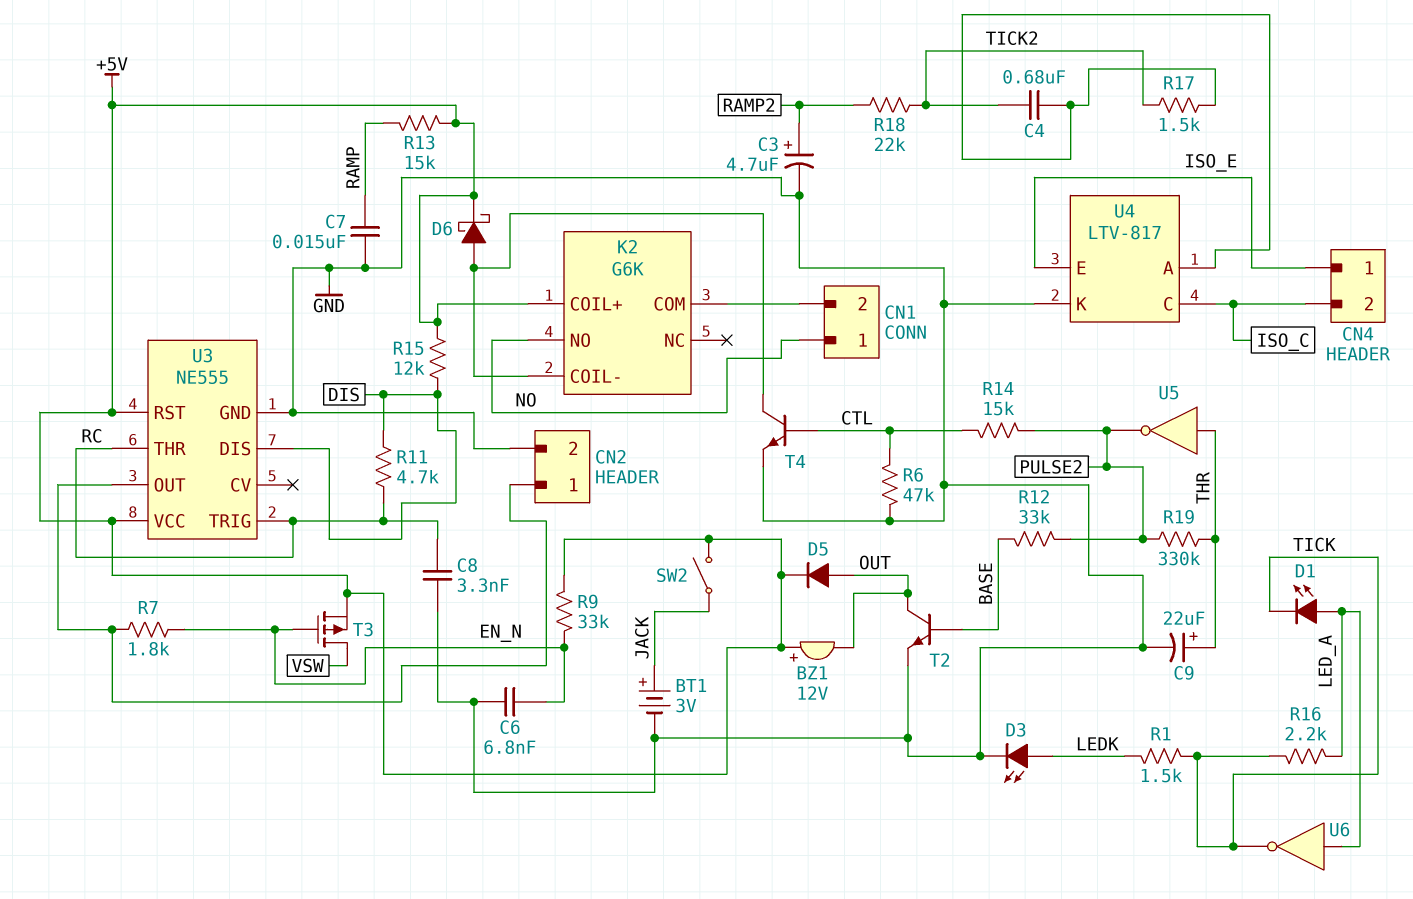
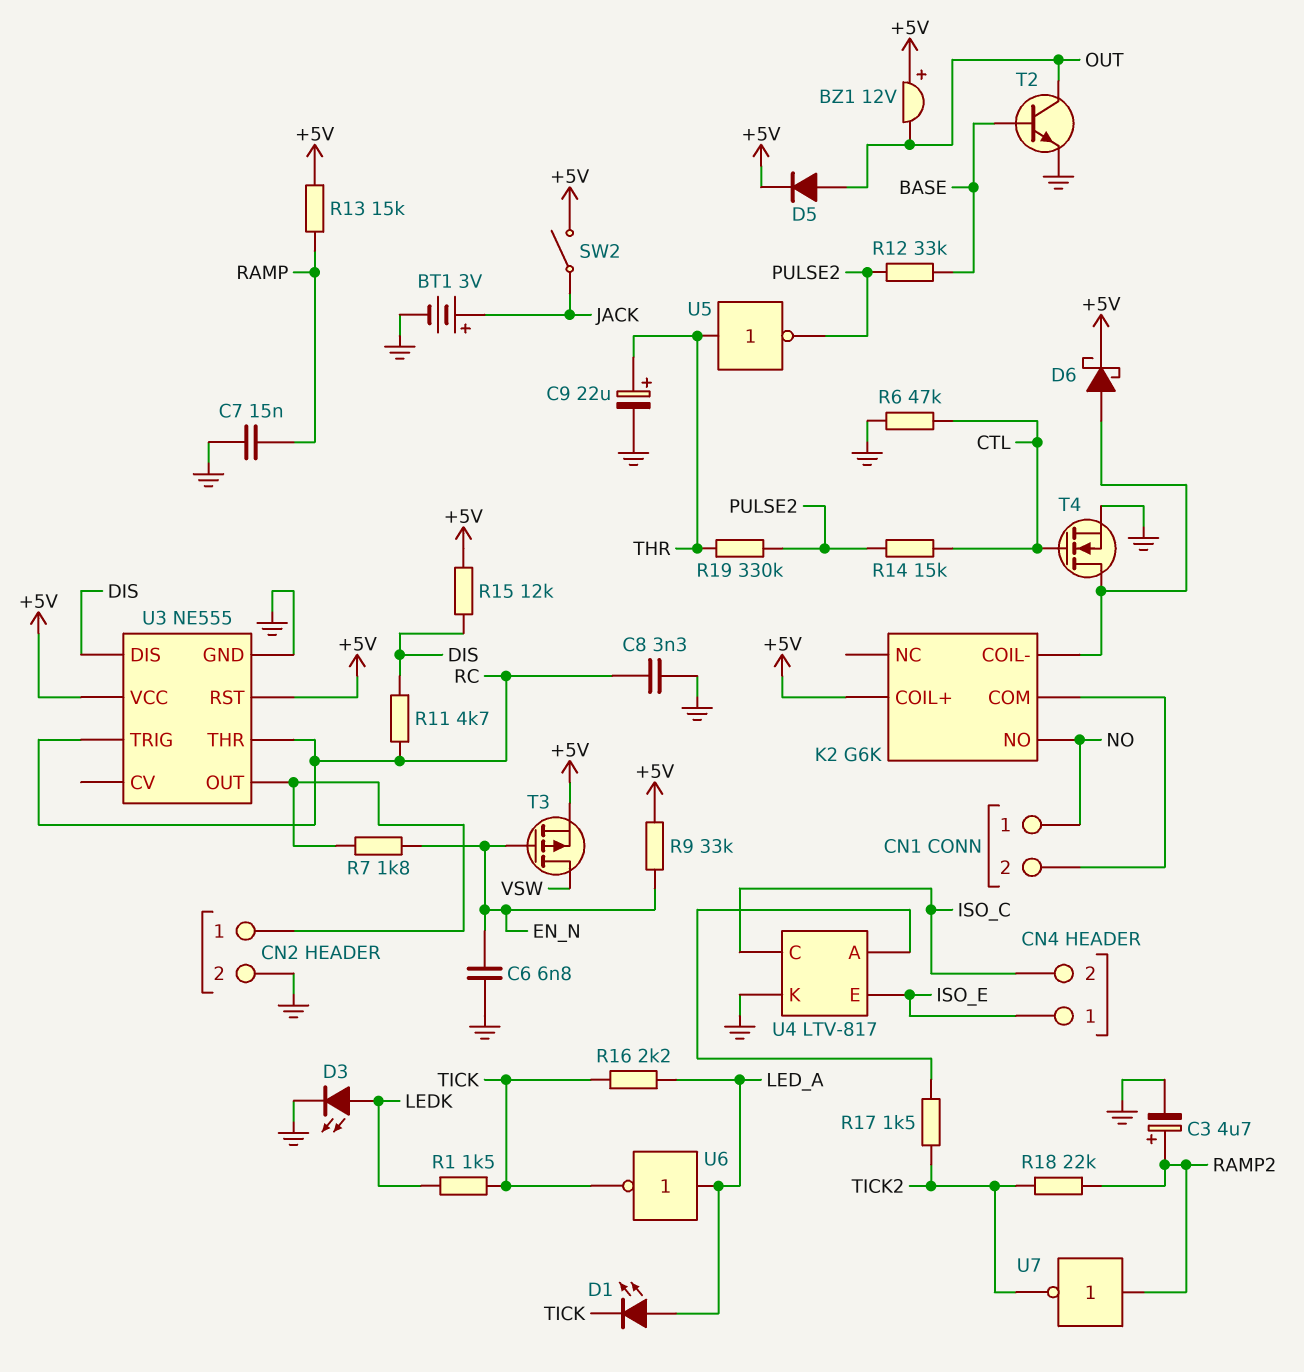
C4: 680nF (TICK2, U4/A) -> none
T4: NPN (B CTL, C K2/COIL-, E GND) -> NMOS (G CTL, D K2/COIL-, S GND)
U7: none -> NOT (in RAMP2, out TICK2)

